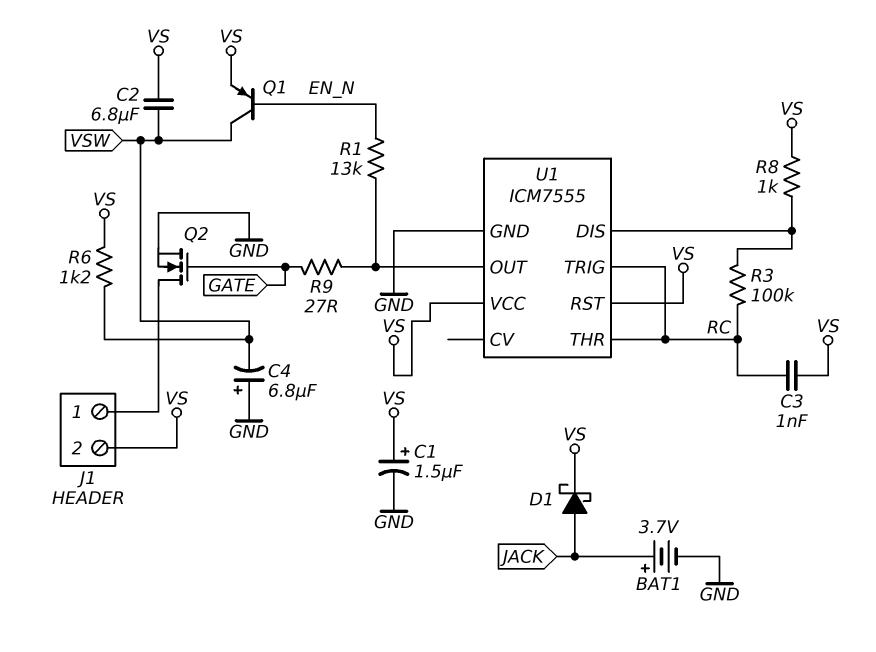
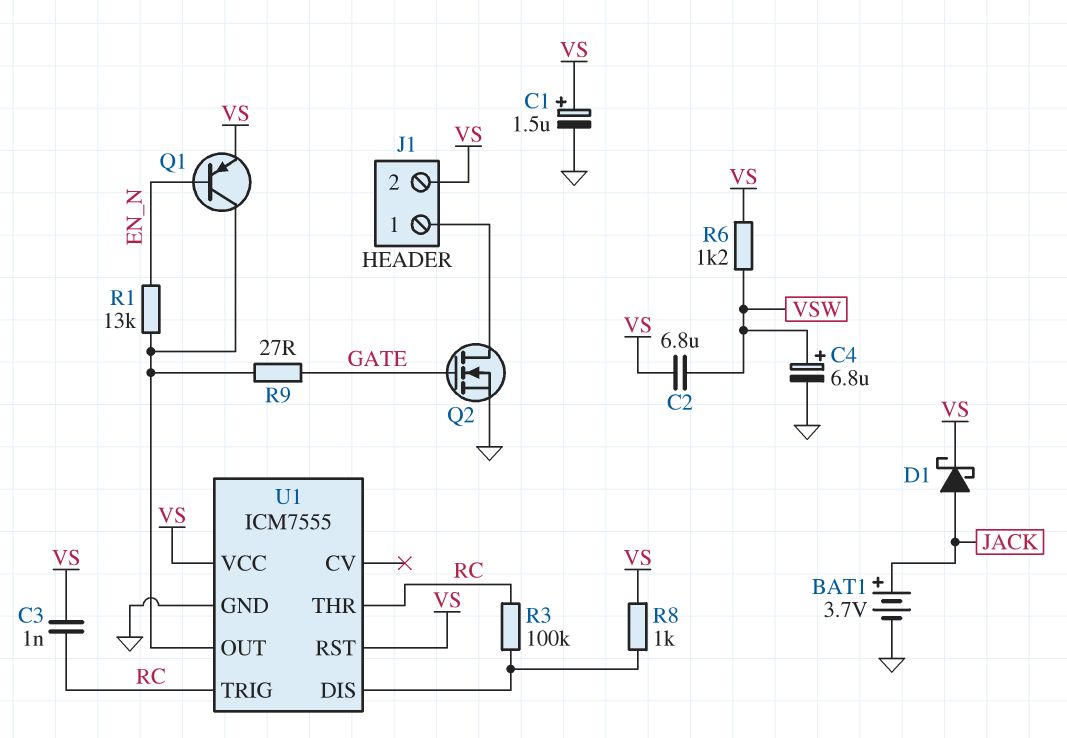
C4: 6.8uF (plus GND, minus VSW) -> 6.8uF (plus VSW, minus GND)
Q1: PNP (B EN_N, C VSW, E VS) -> PNP (B EN_N, C U1/OUT, E VS)

